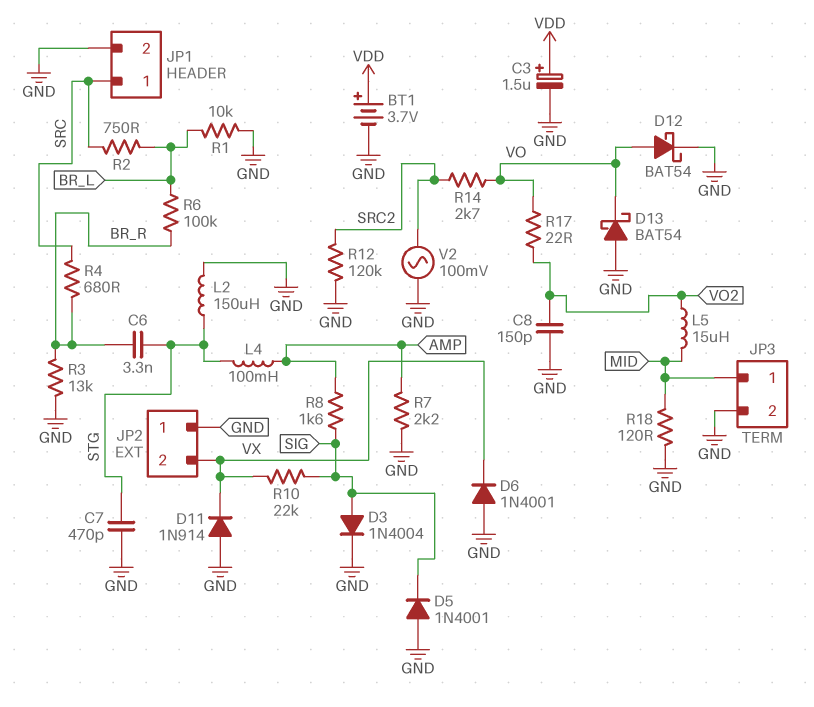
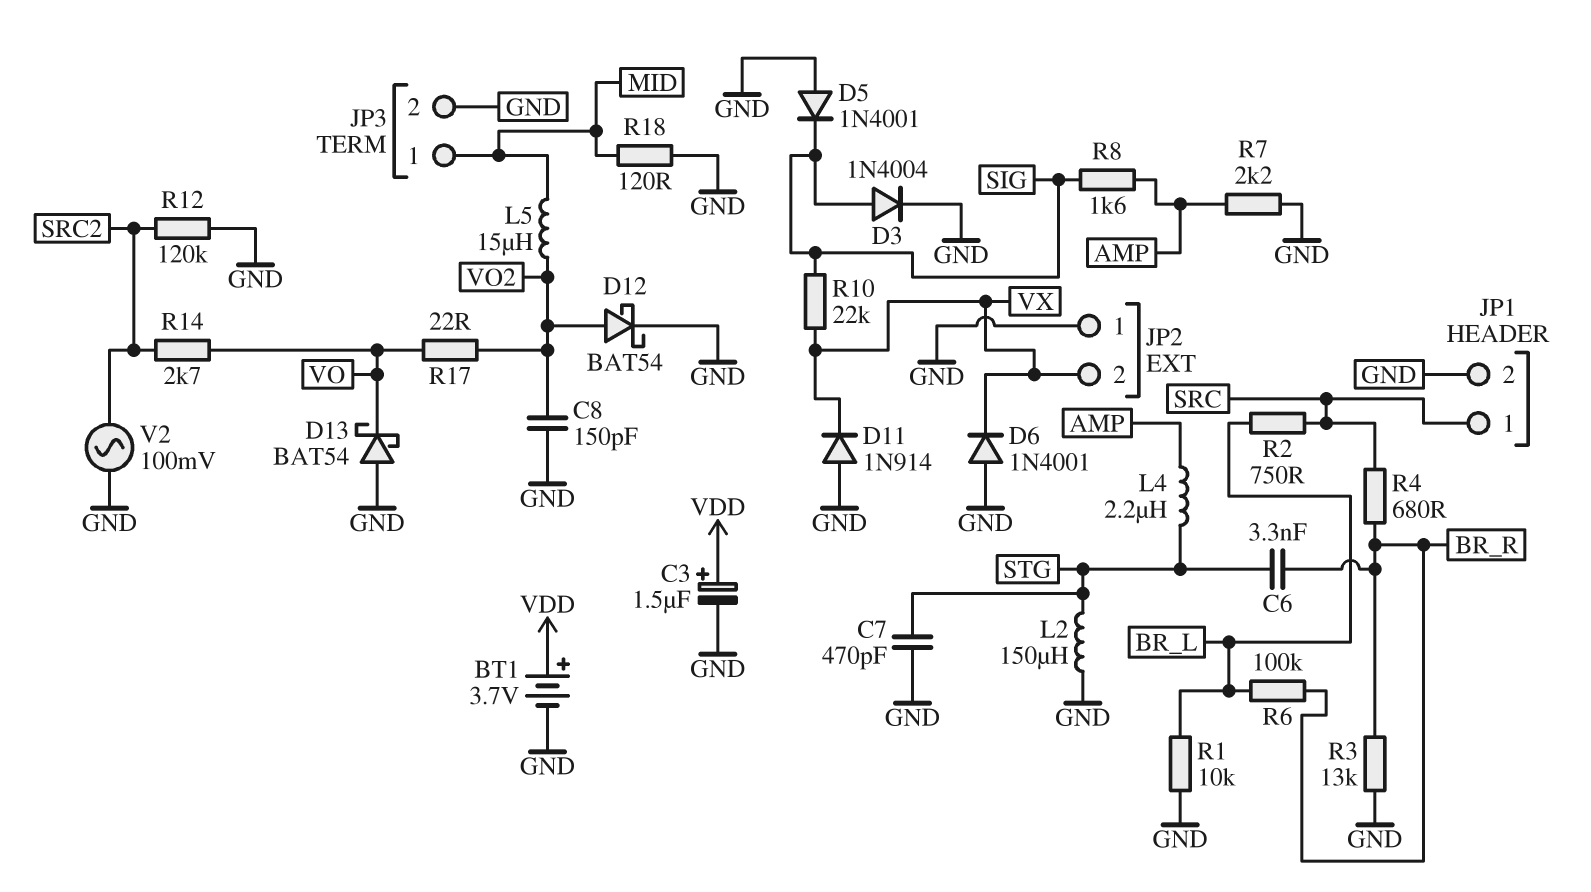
D12: schottky BAT54 (A VO, K GND) -> schottky BAT54 (A VO2, K GND)
L4: 100mH (AMP, STG) -> 2.2uH (AMP, STG)

